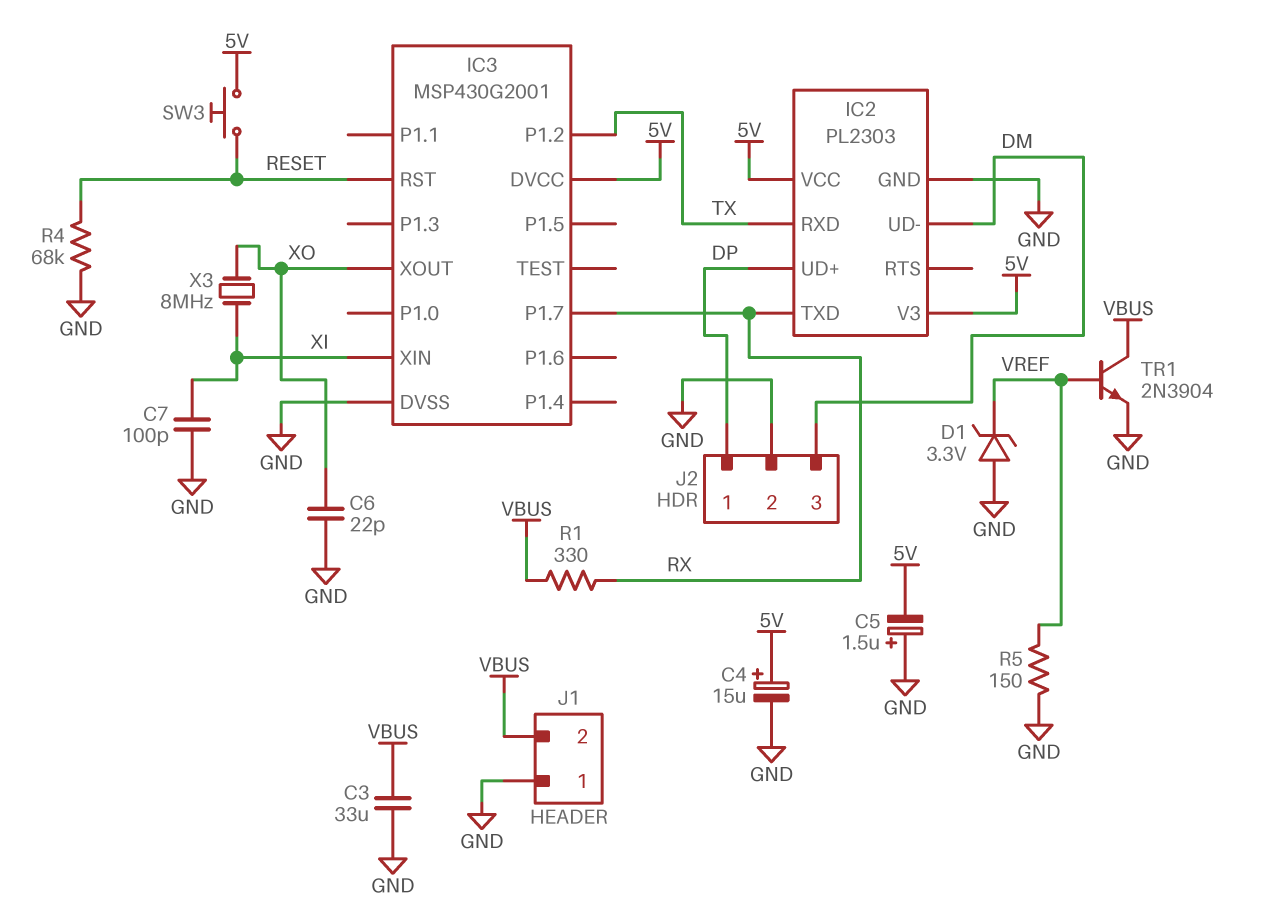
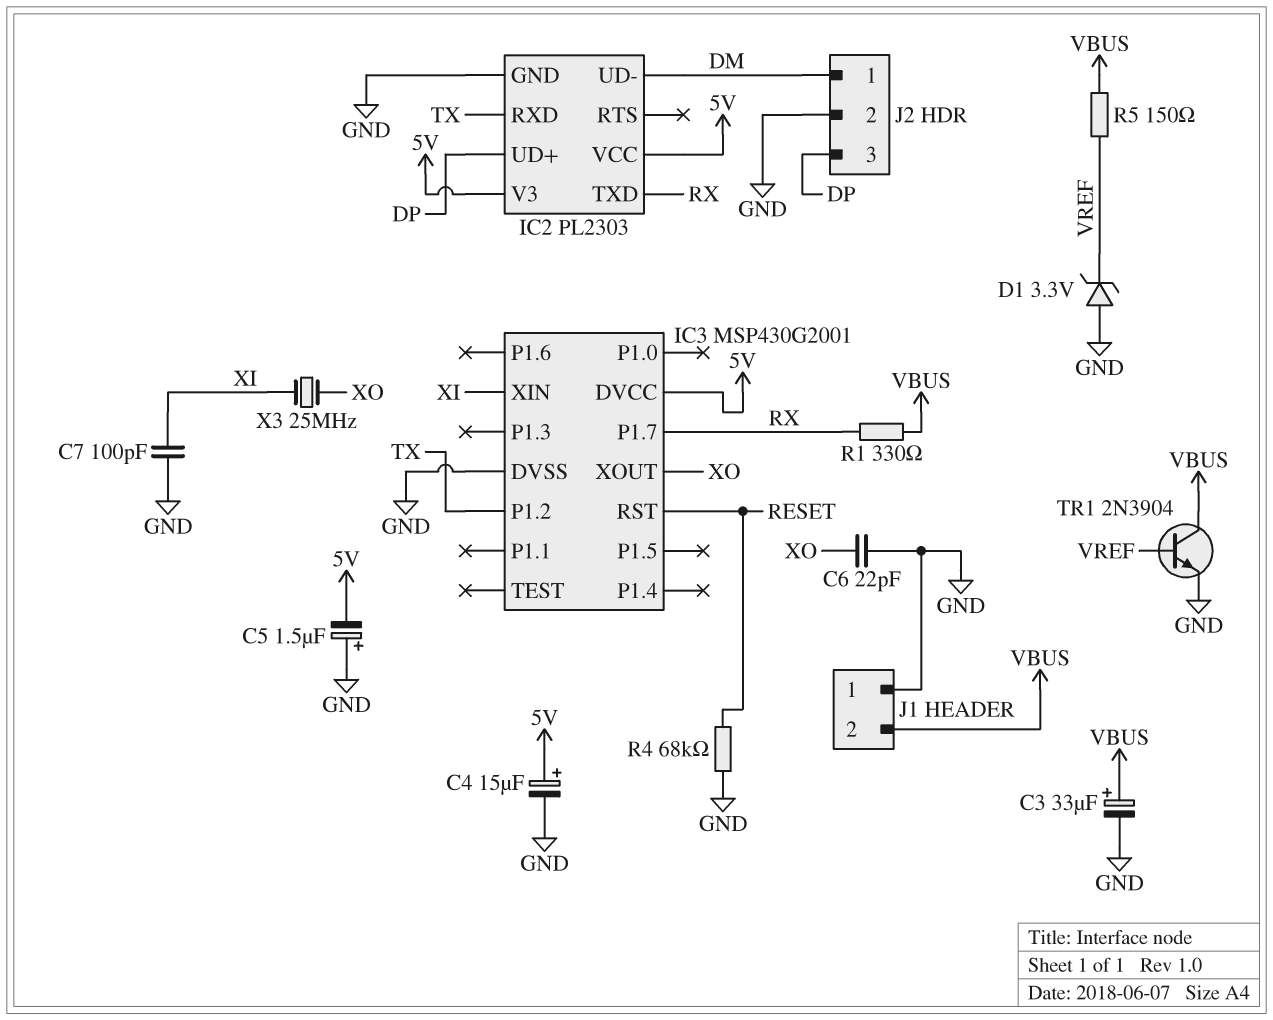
C3: 33uF (GND, VBUS) -> 33uF (plus VBUS, minus GND)
J2 pin 1: DP -> DM
J2 pin 3: DM -> DP
R5: 150 (GND, VREF) -> 150 (VBUS, VREF)
SW3: button (5V, RESET) -> none
X3: 8MHz (XI, XO) -> 25MHz (XI, XO)

